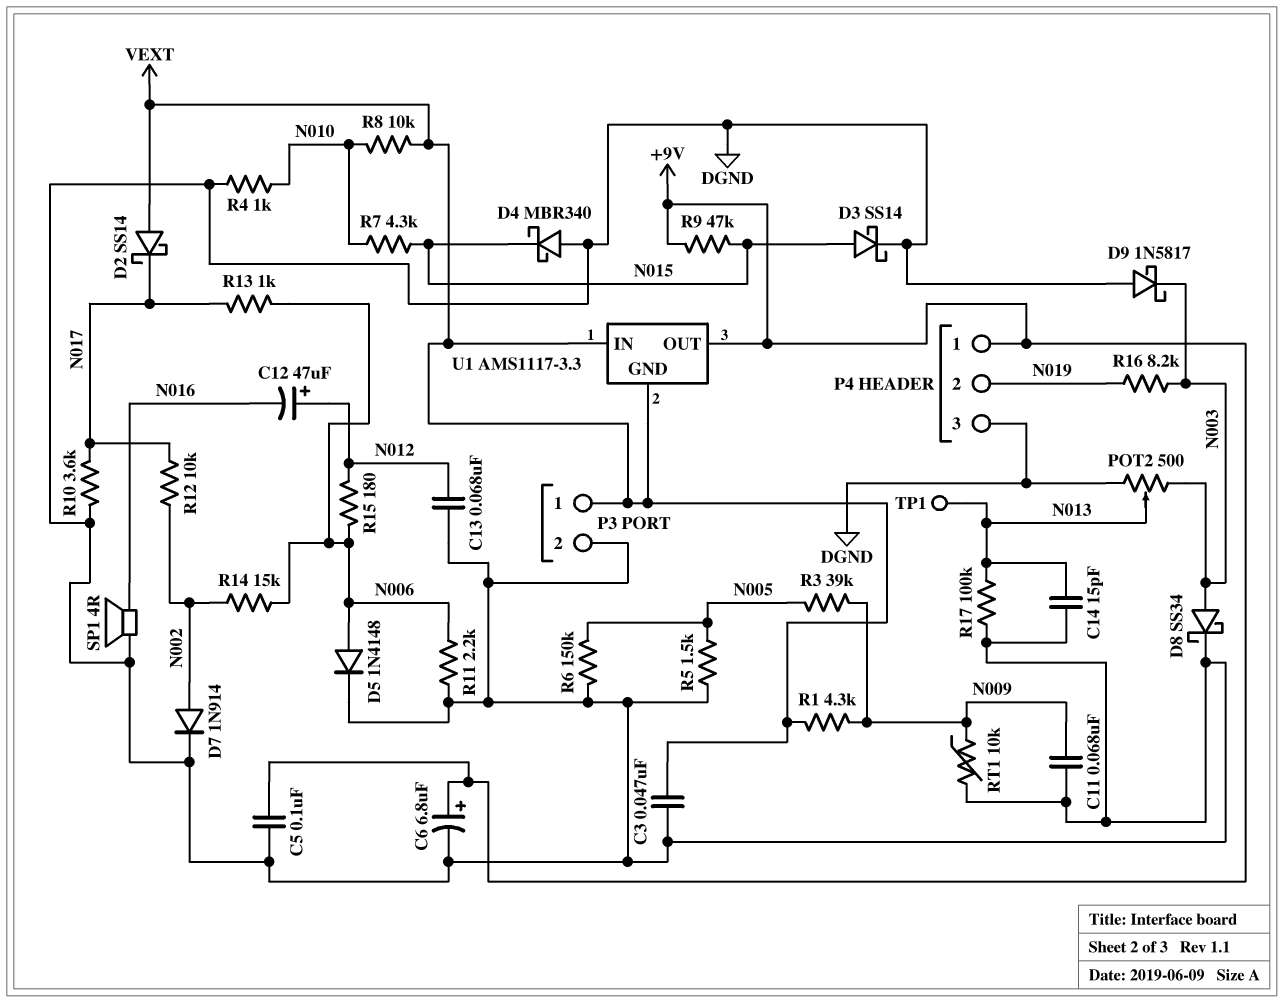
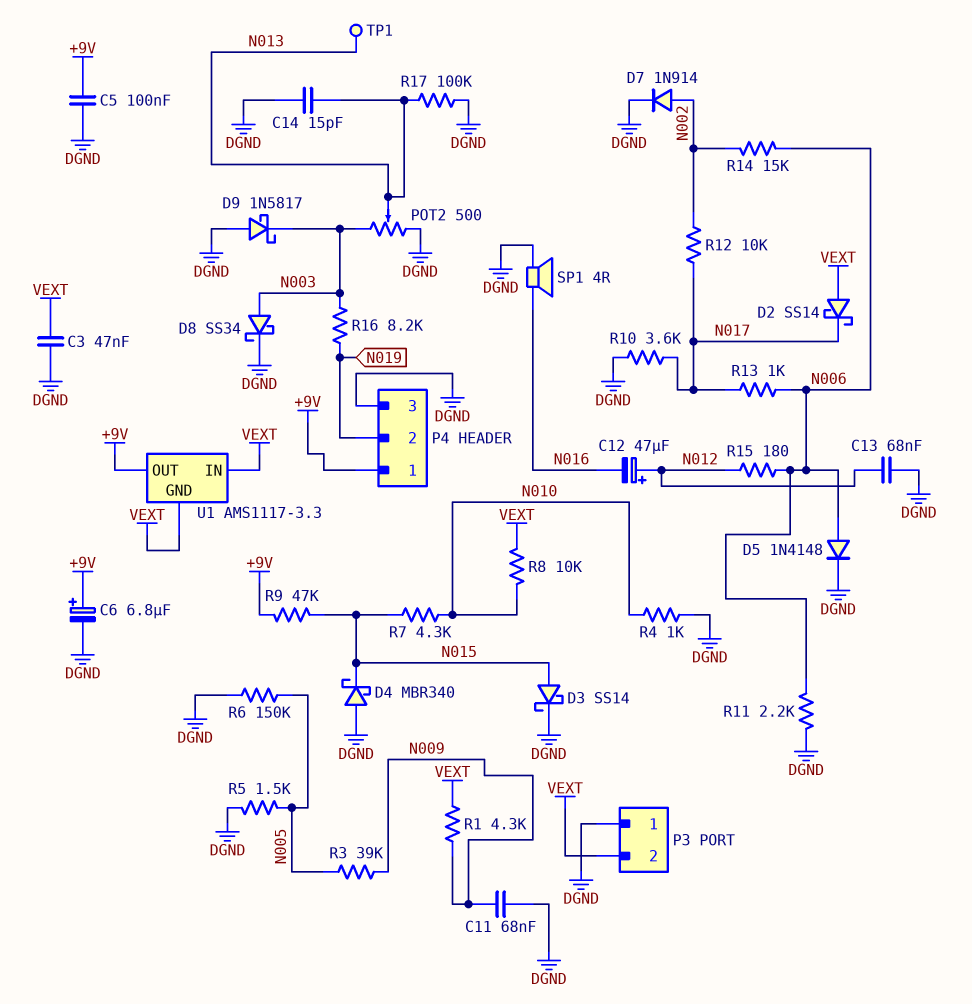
P3 pin 1: VEXT -> DGND
P3 pin 2: DGND -> VEXT
RT1: 10k (DGND, N009) -> none

